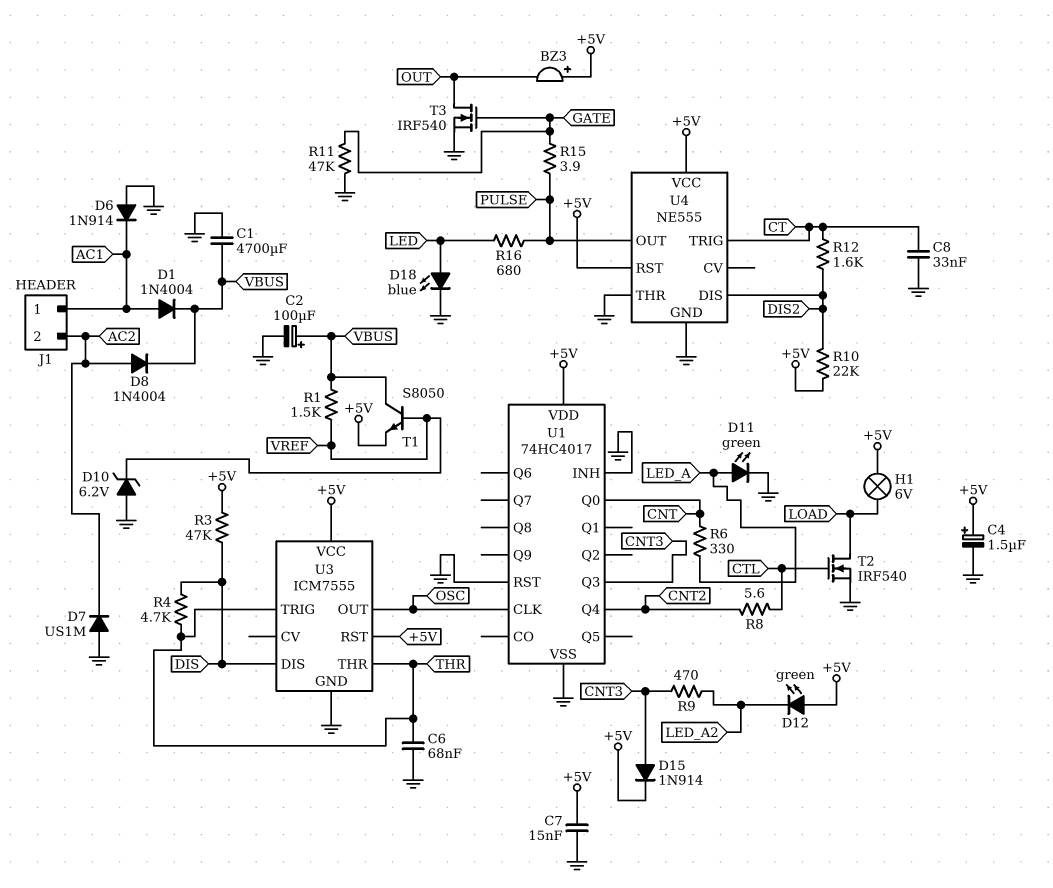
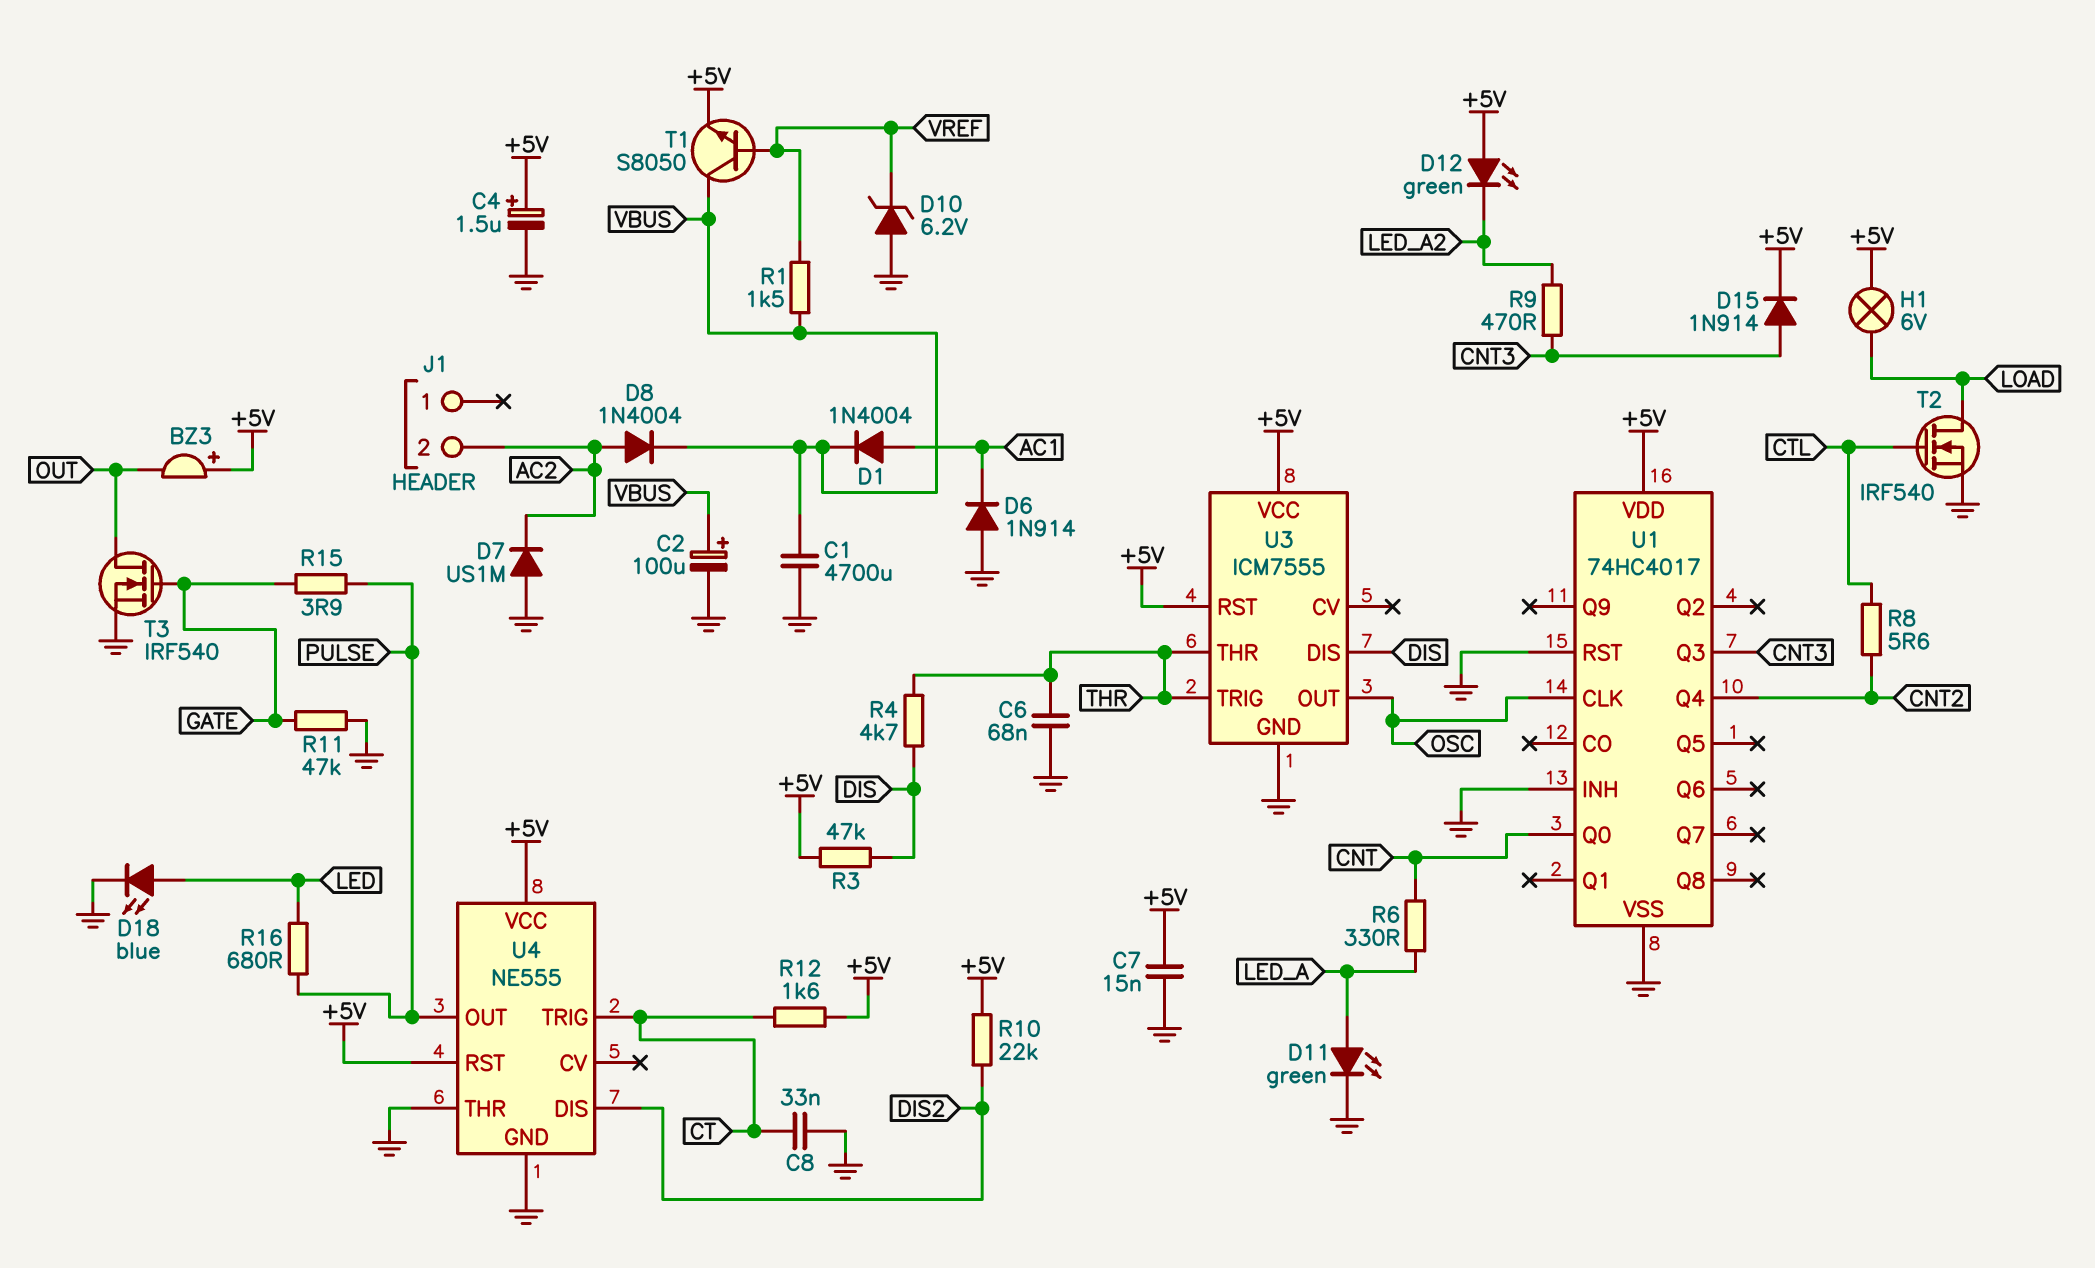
J1 pin 1: AC1 -> none
R12: 1.6k (CT, DIS2) -> 1.6k (+5V, CT)

